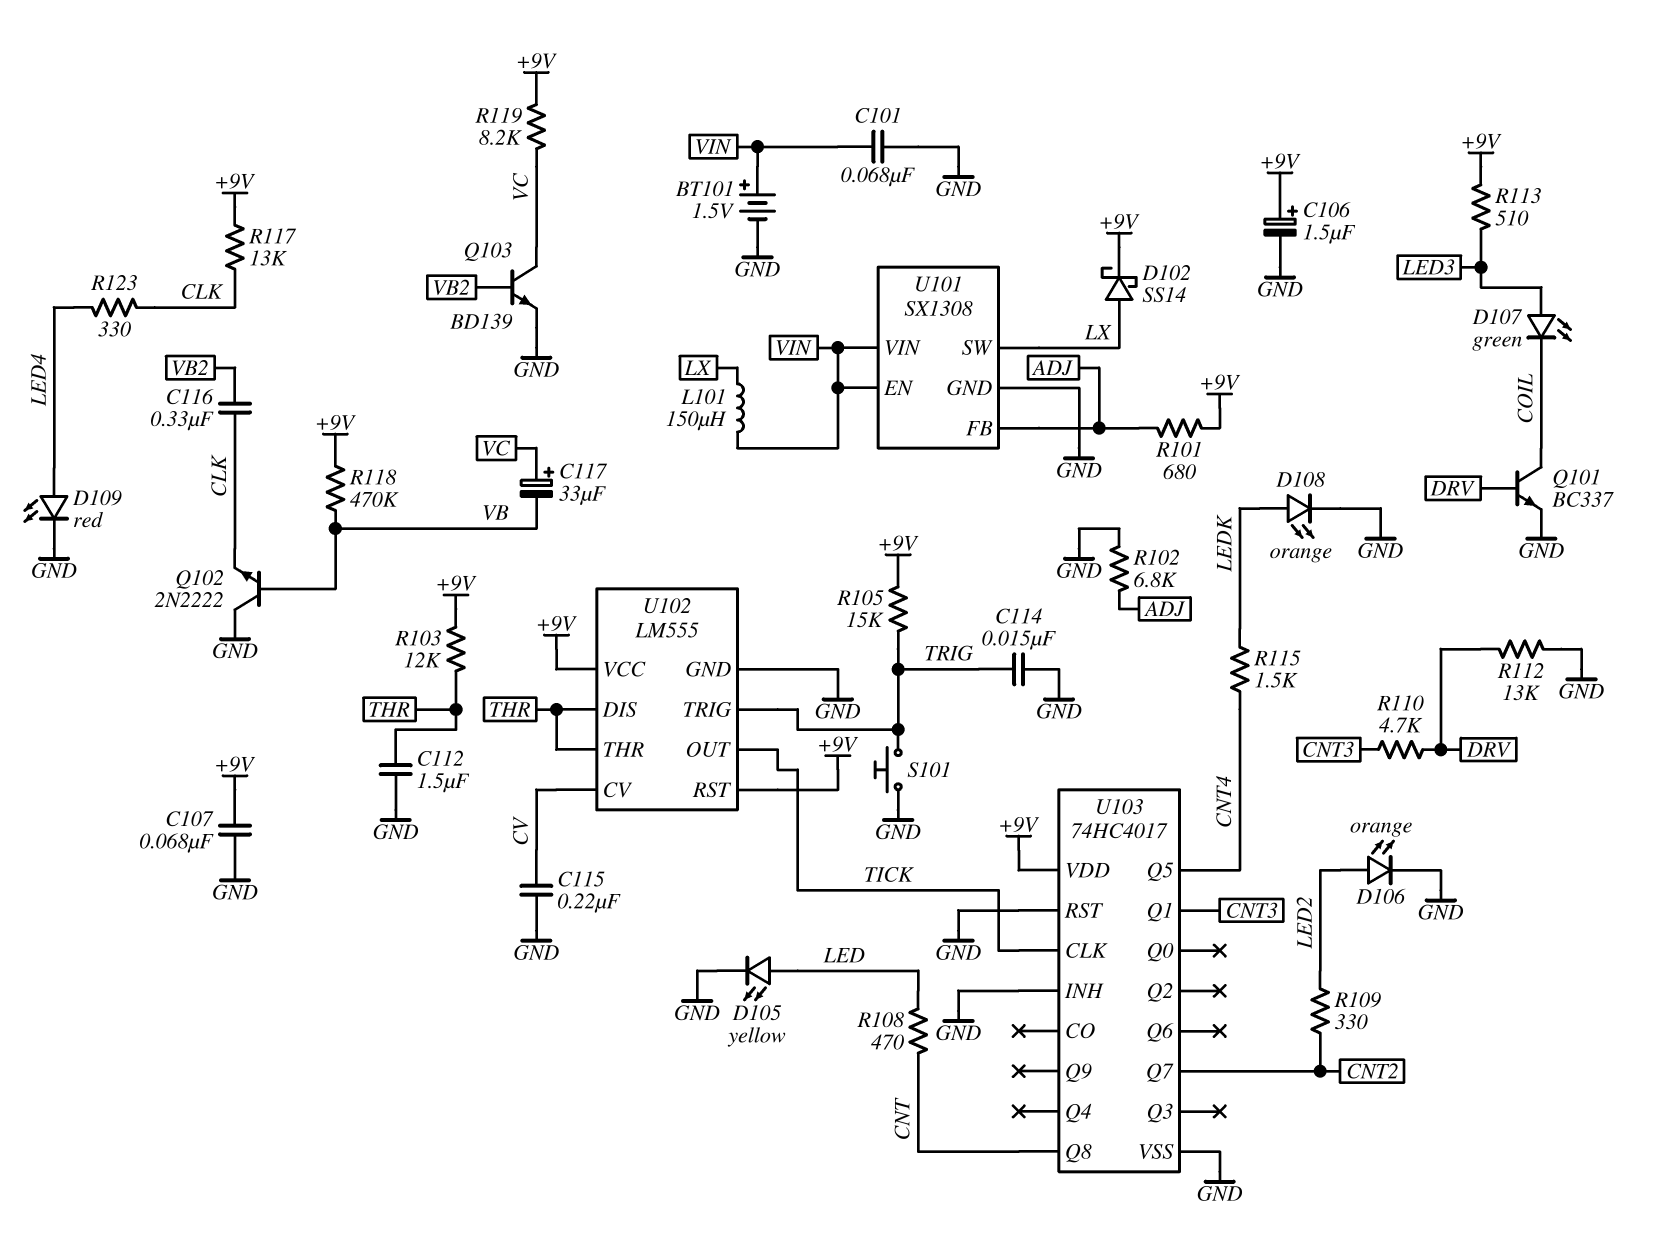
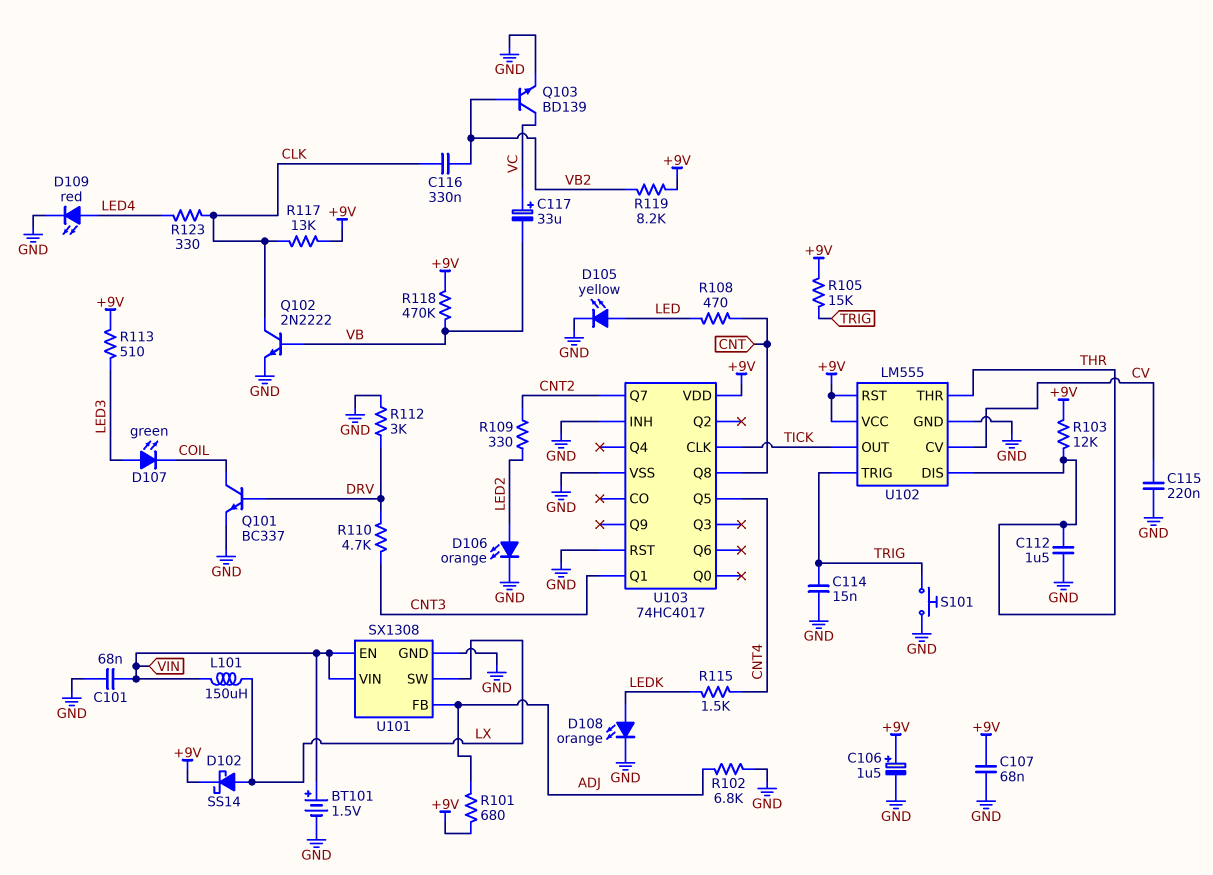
Q102: NPN 2N2222 (B VB, C GND, E CLK) -> NPN 2N2222 (B VB, C CLK, E GND)
R112: 13k (DRV, GND) -> 3k (DRV, GND)
R119: 8.2k (+9V, VC) -> 8.2k (+9V, VB2)

